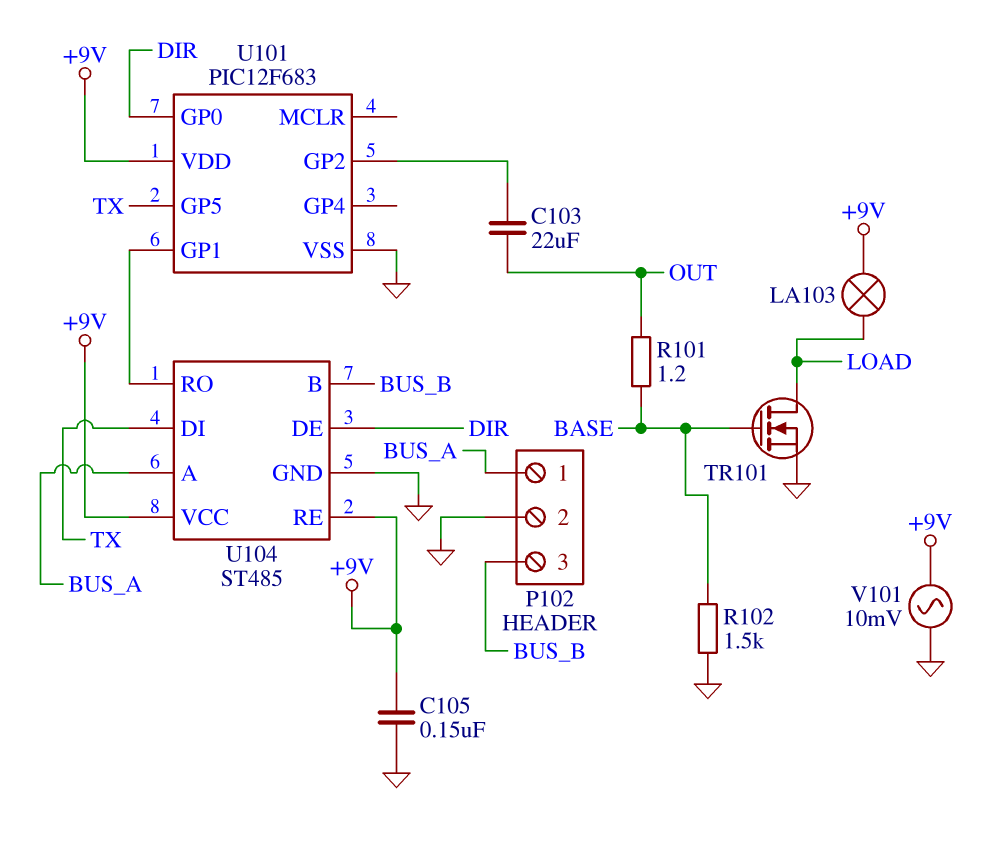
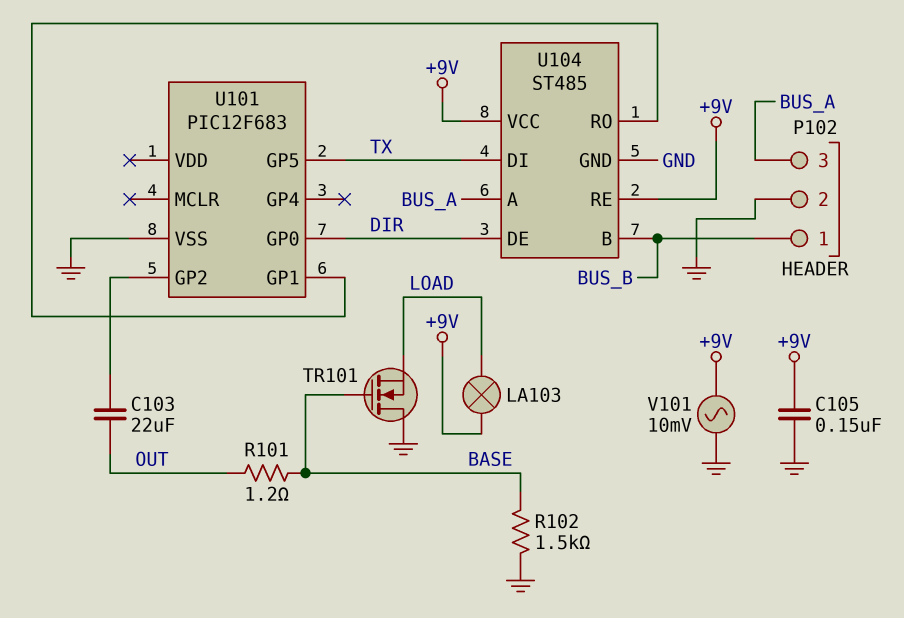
P102 pin 1: BUS_A -> BUS_B
P102 pin 3: BUS_B -> BUS_A
TR101: NMOS (G BASE, D LOAD, S GND) -> NMOS (G BASE, D GND, S LOAD)
U101 pin VDD: +9V -> none

